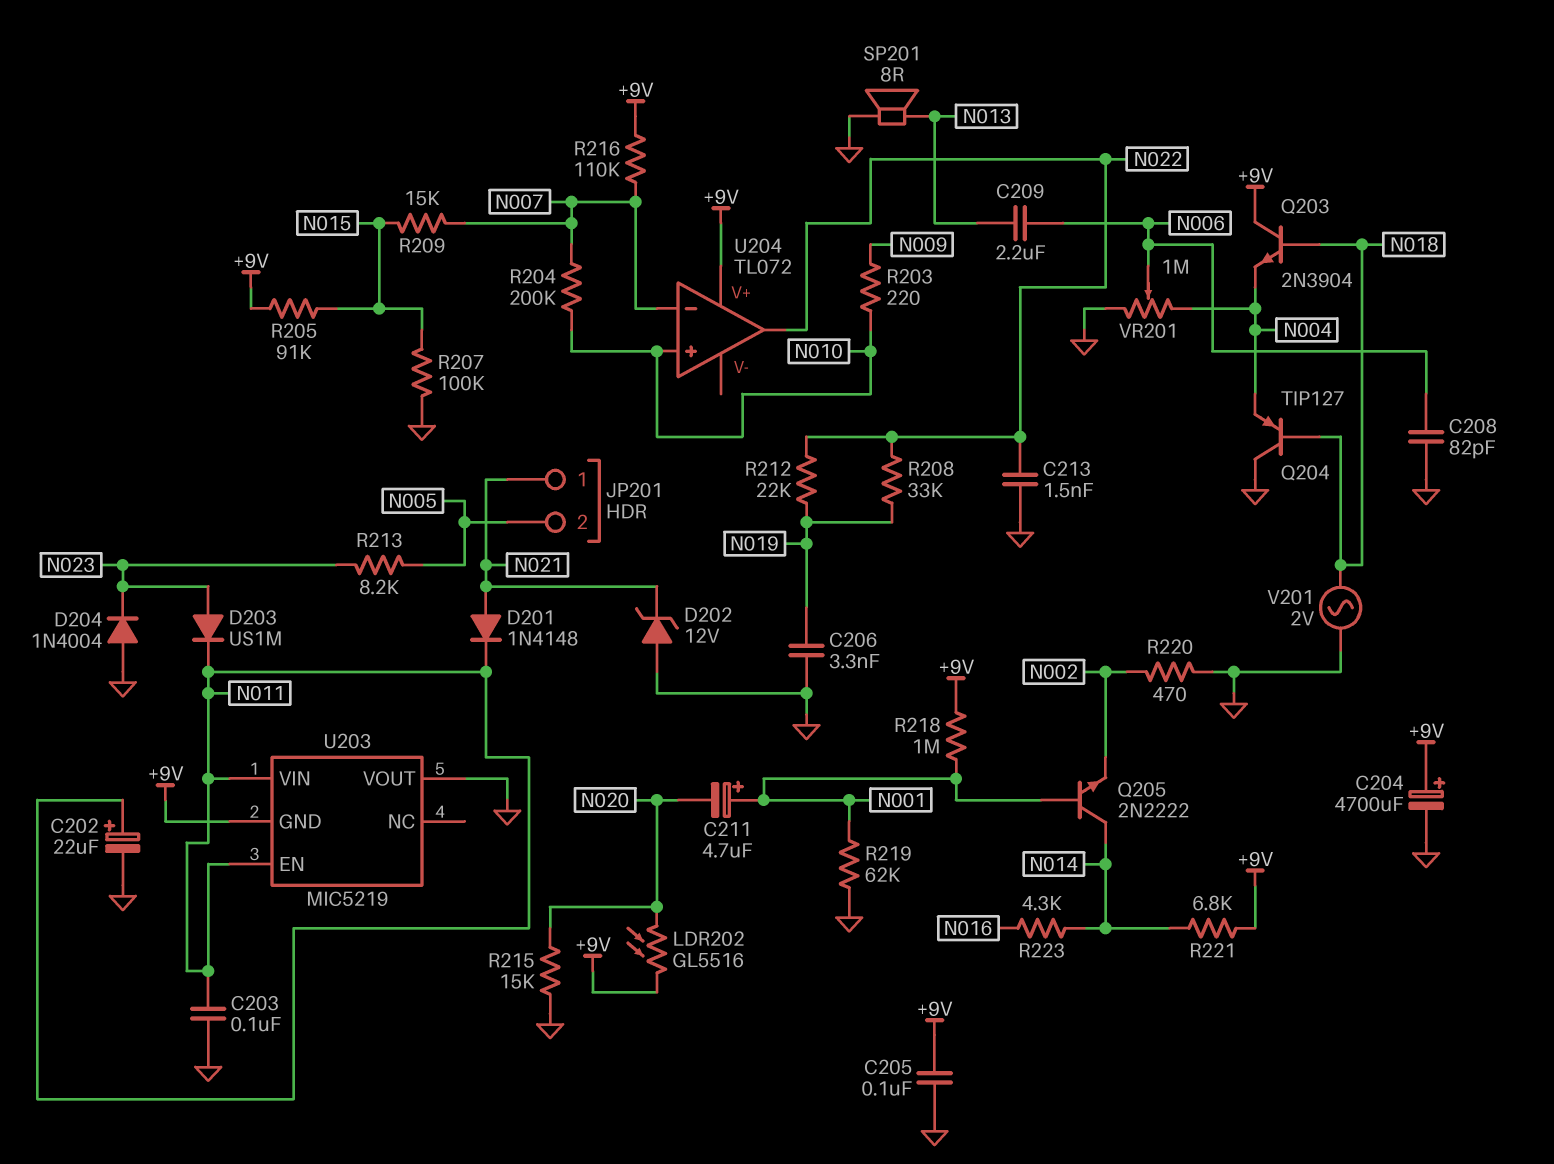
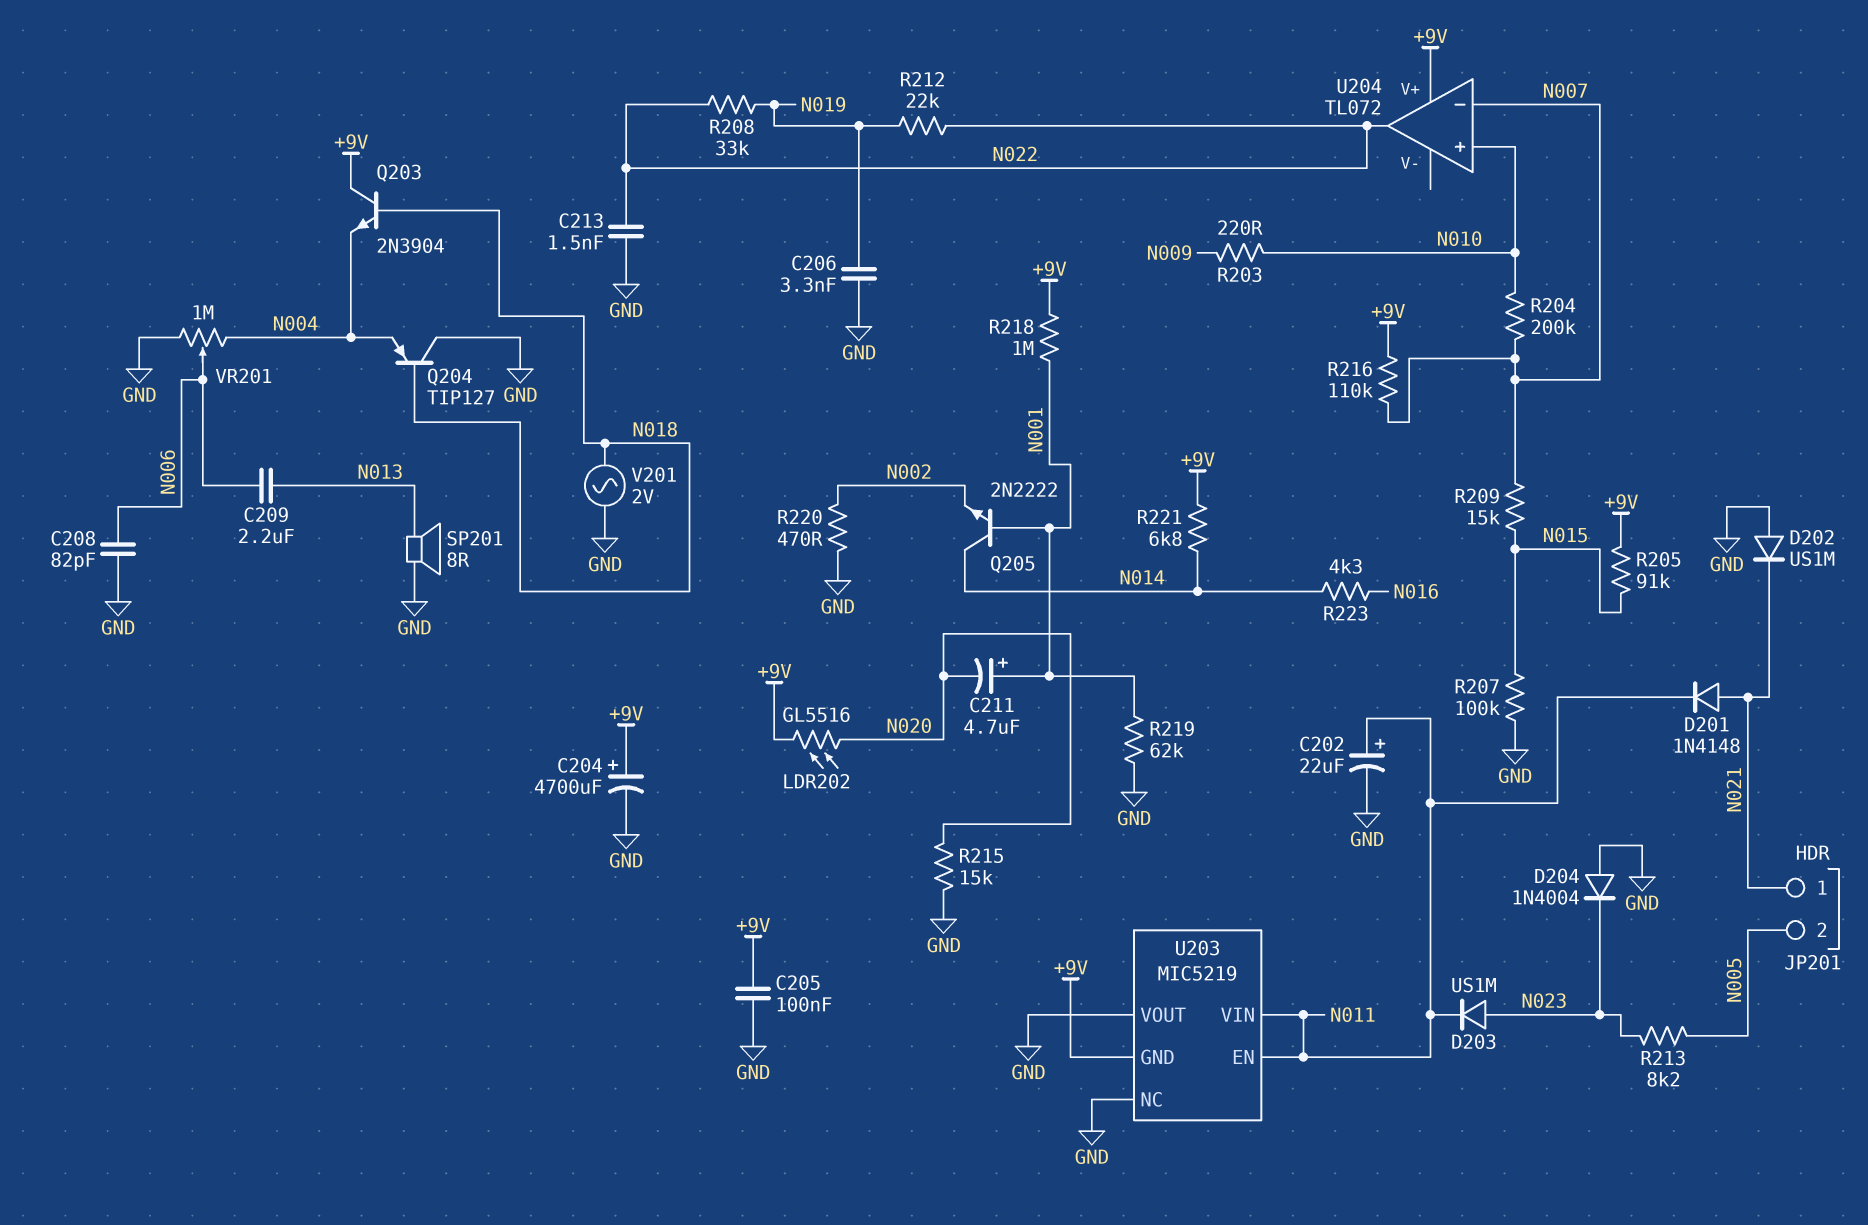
C203: 100nF (GND, N011) -> none
D202: zener 12V (A GND, K N021) -> diode US1M (A GND, K N021)
U203 pin NC: none -> GND

